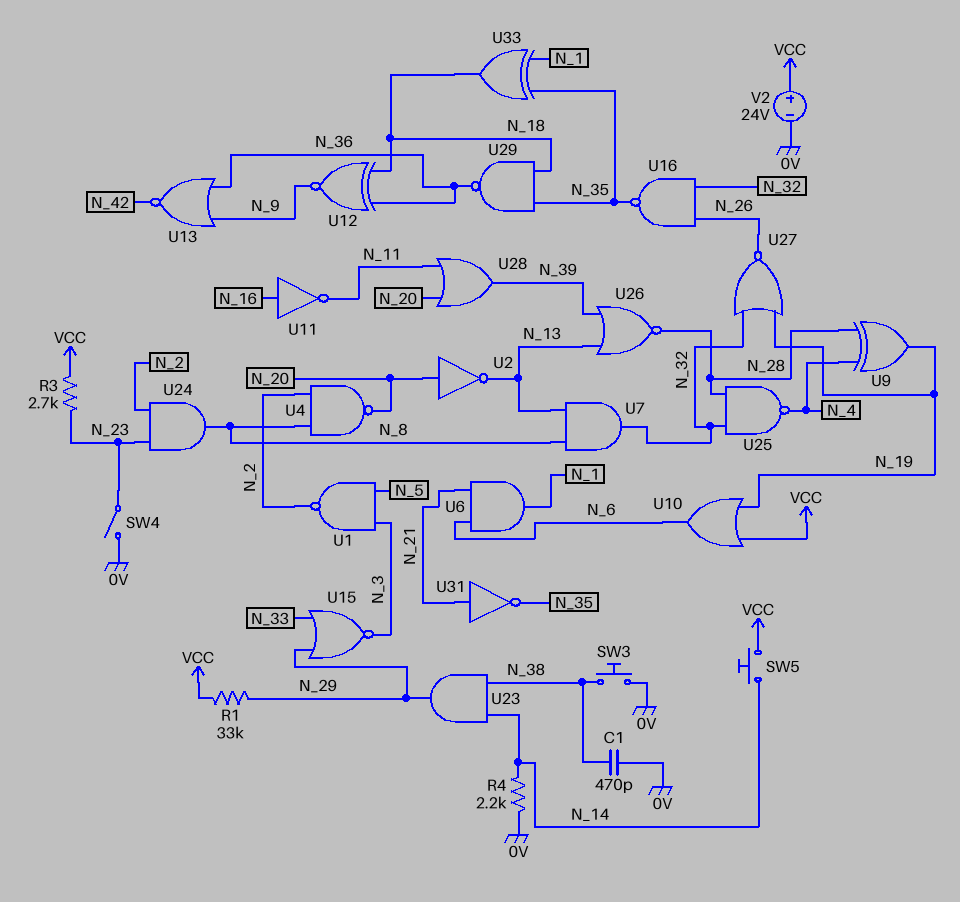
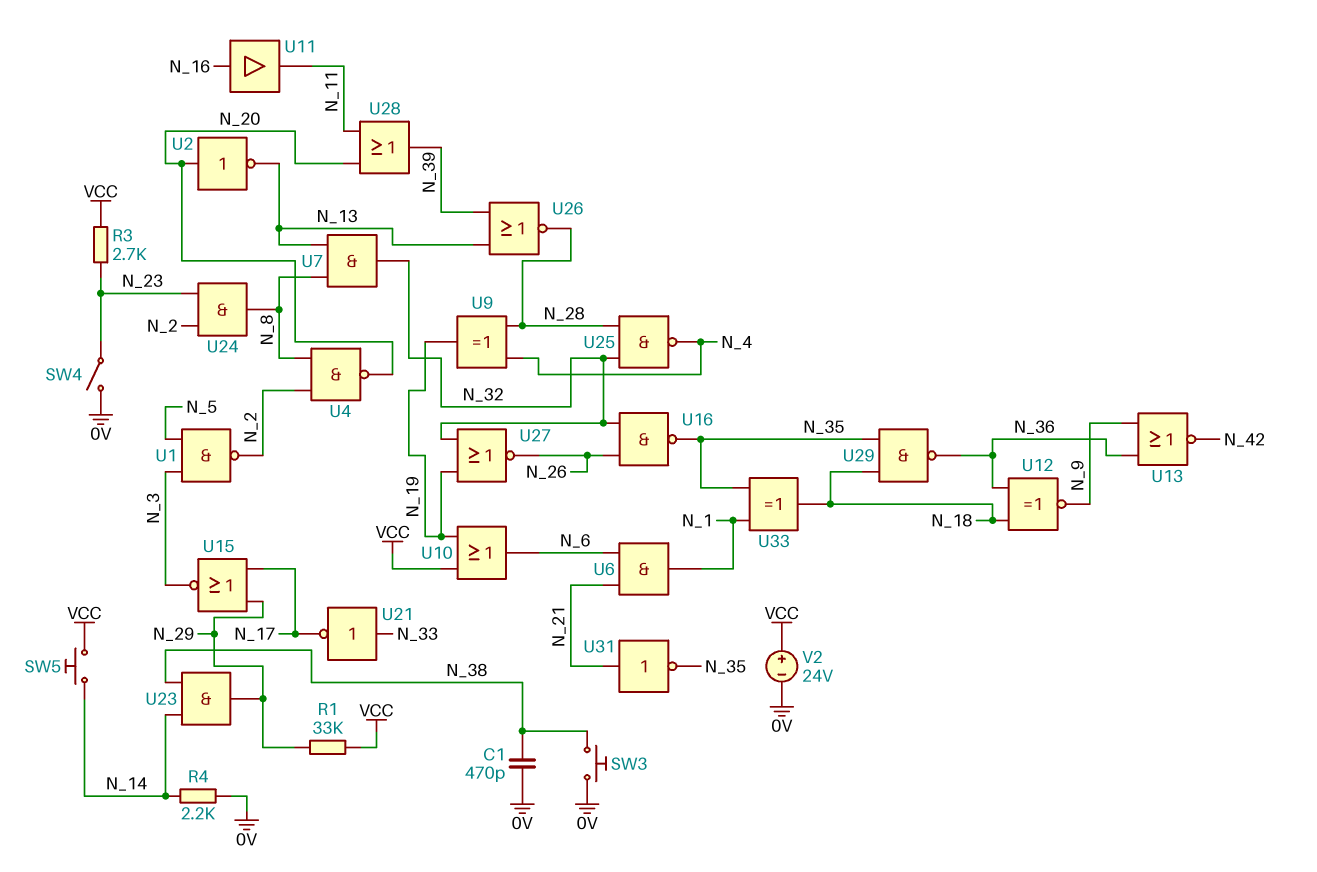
U11: NOT (in N_16, out N_11) -> buffer (in N_16, out N_11)
U15: NOR (in N_29, in N_33, out N_3) -> NOR (in N_17, in N_29, out N_3)
U21: none -> NOT (in N_33, out N_17)

